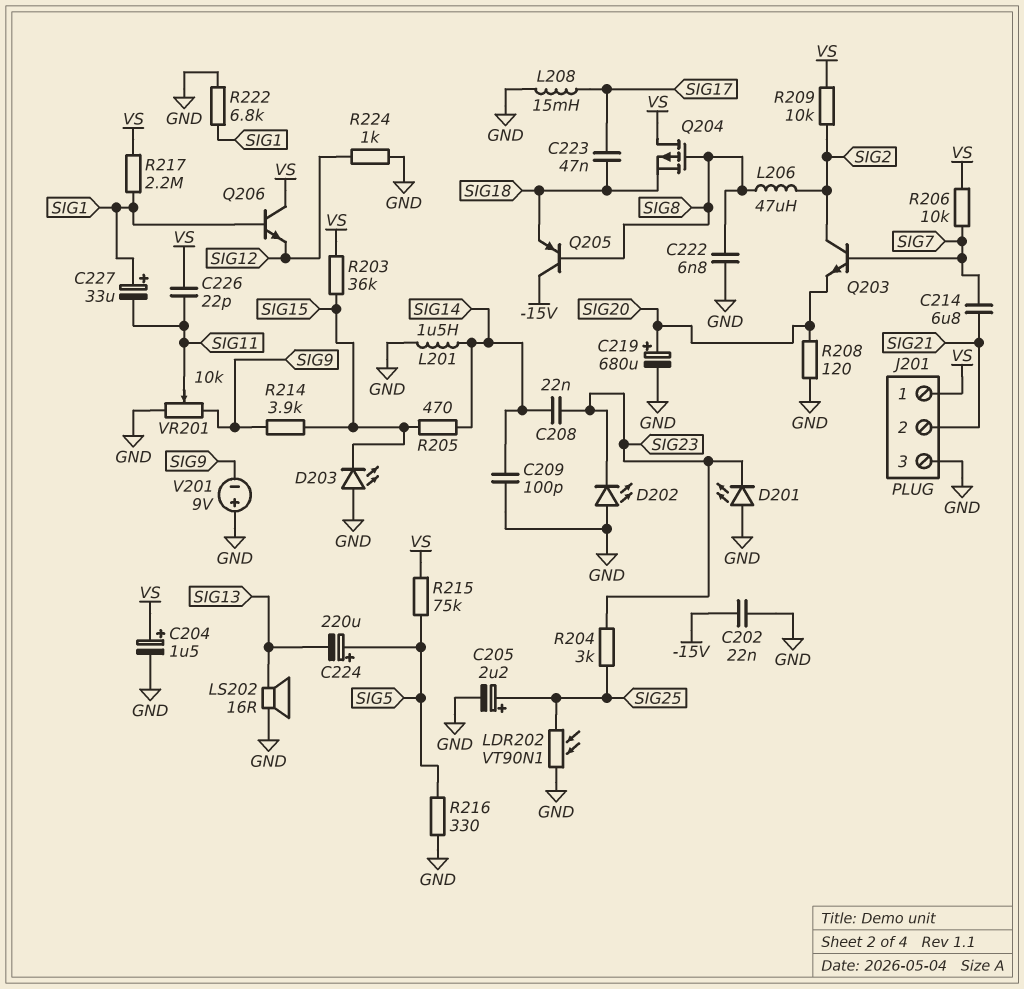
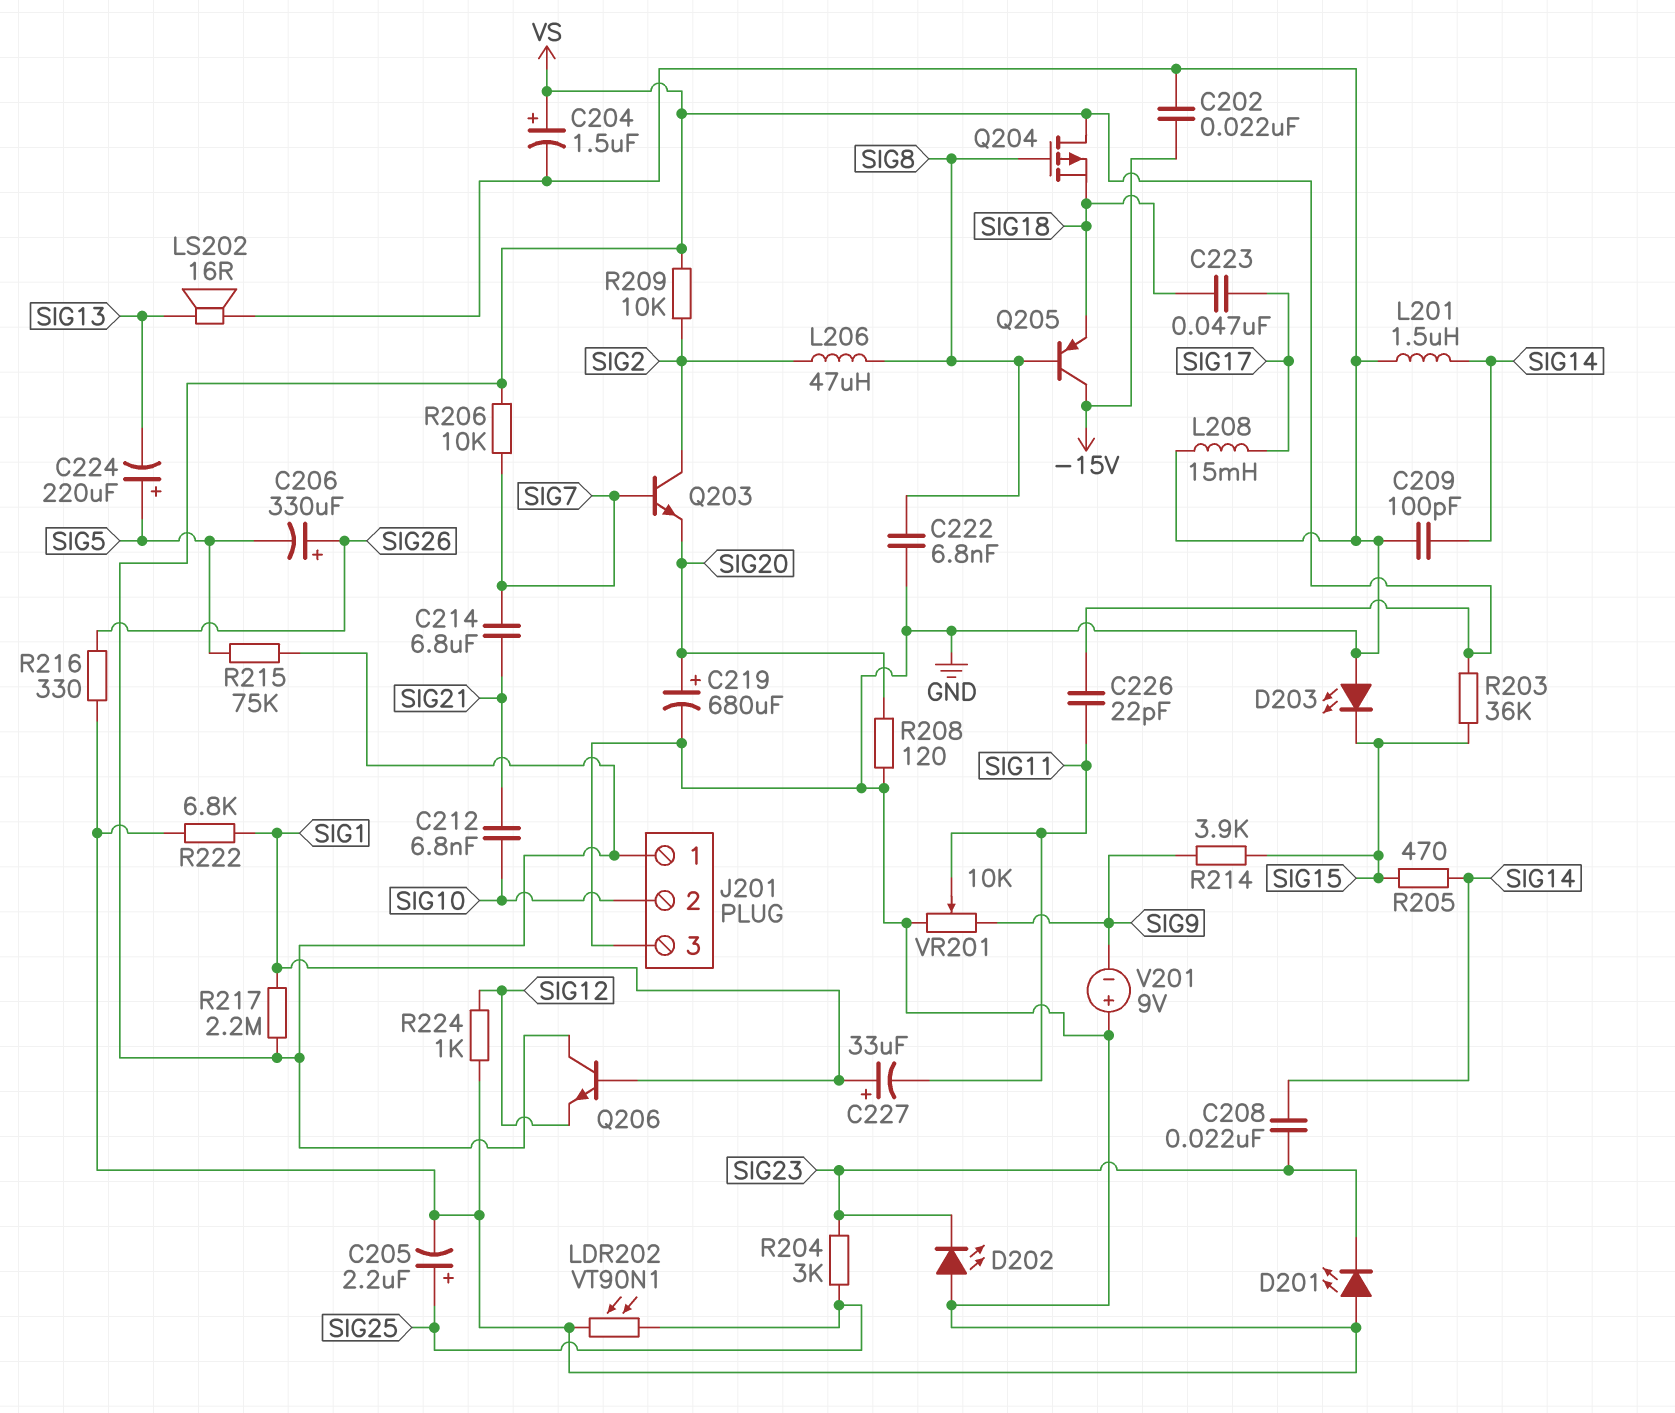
C206: none -> 330uF (plus SIG26, minus SIG5)
C212: none -> 6.8nF (SIG10, SIG21)
J201 pin 2: SIG21 -> SIG10
R216: 330 (GND, SIG5) -> 330 (GND, SIG26)

